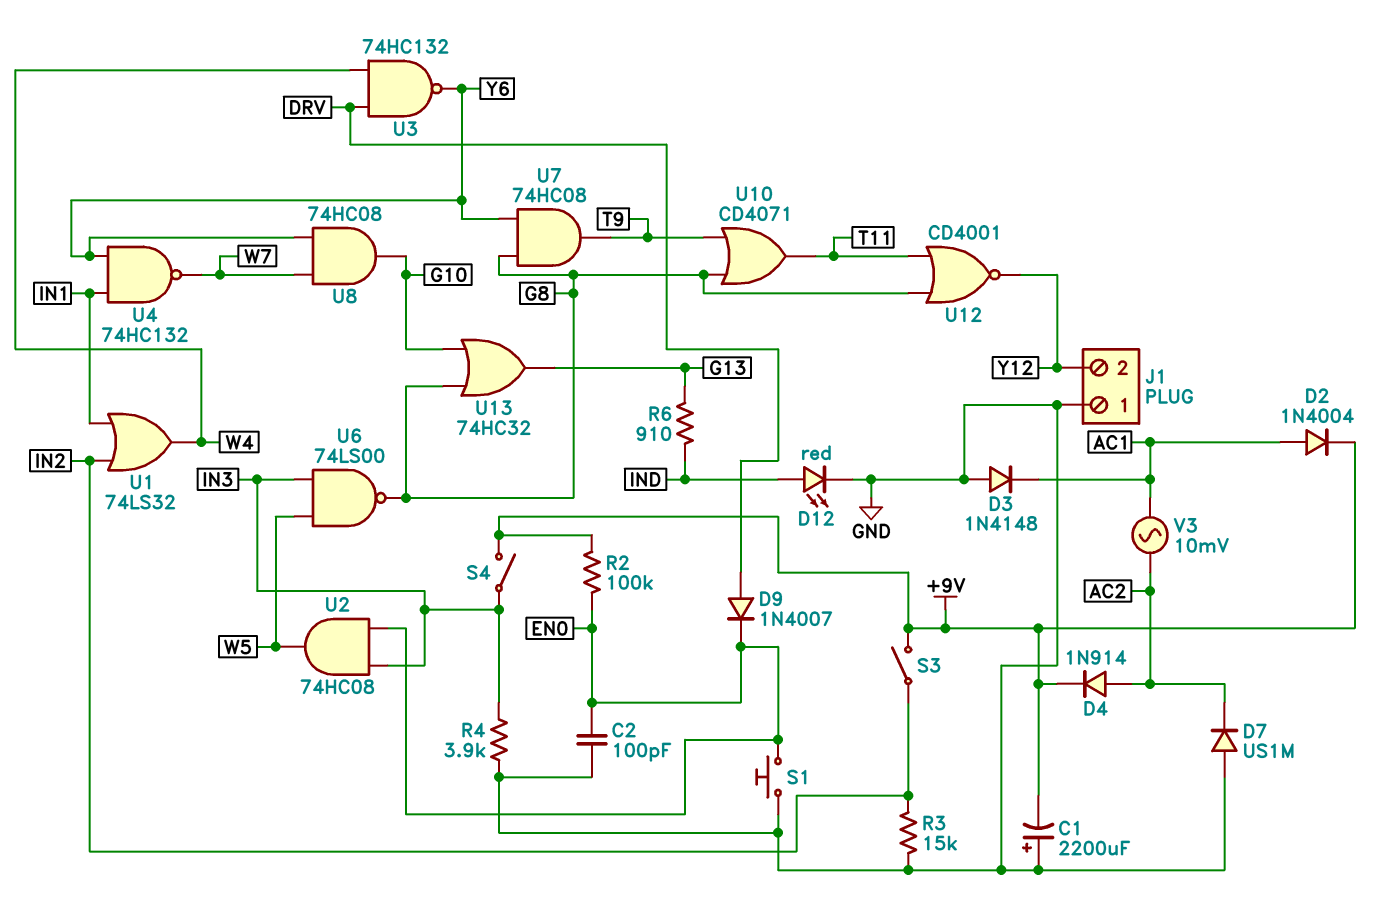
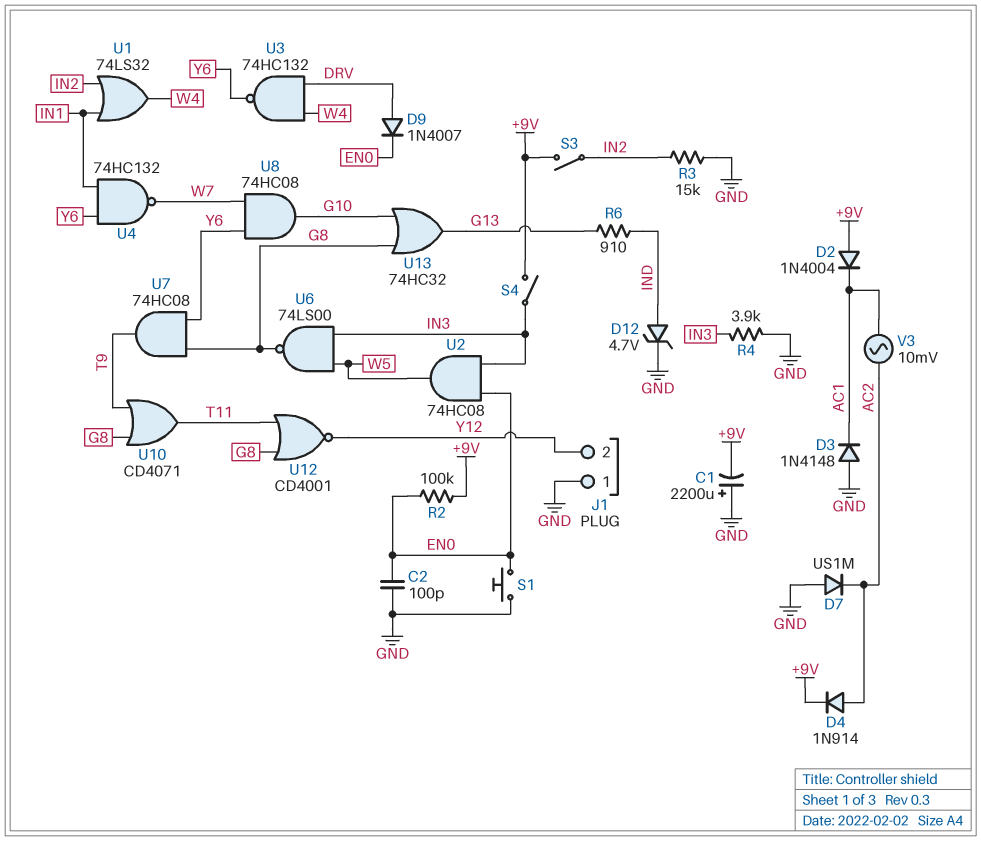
D2: diode 1N4004 (A AC1, K +9V) -> diode 1N4004 (A +9V, K AC1)
D12: LED red (A IND, K GND) -> zener 4.7V (A IND, K GND)

